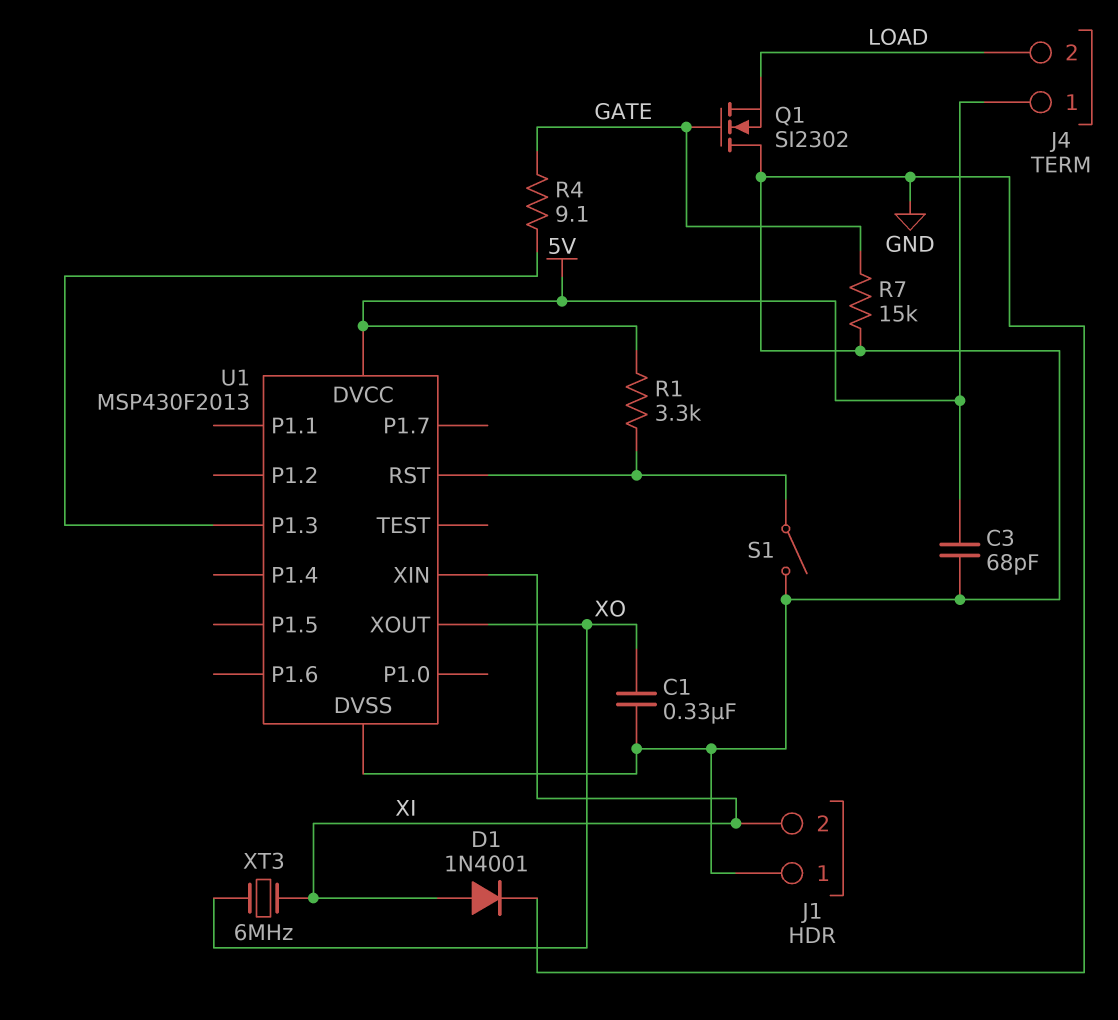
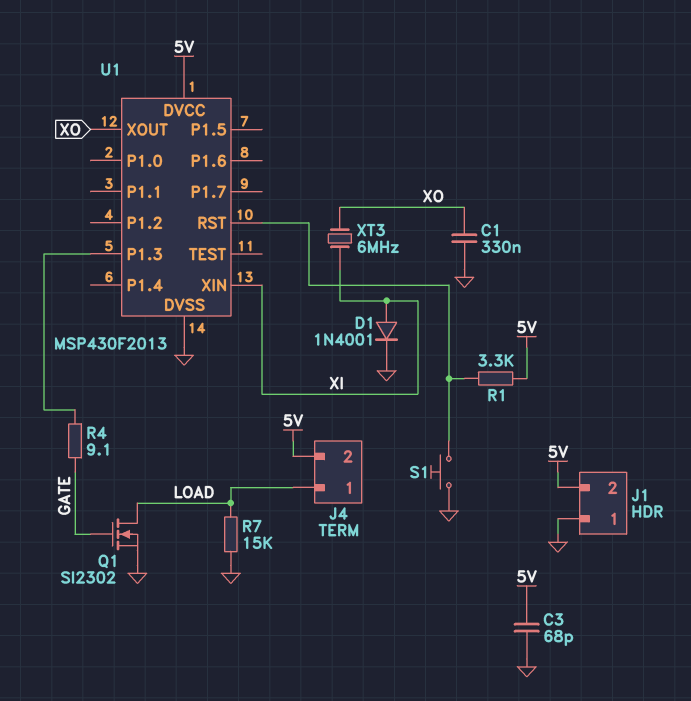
J1 pin 2: XI -> 5V
J4 pin 1: 5V -> LOAD
J4 pin 2: LOAD -> 5V
Q1: NMOS SI2302 (G GATE, D GND, S LOAD) -> NMOS SI2302 (G GATE, D LOAD, S GND)
R7: 15k (GATE, GND) -> 15k (GND, LOAD)
S1: switch (GND, U1/RST) -> button (GND, U1/RST)

